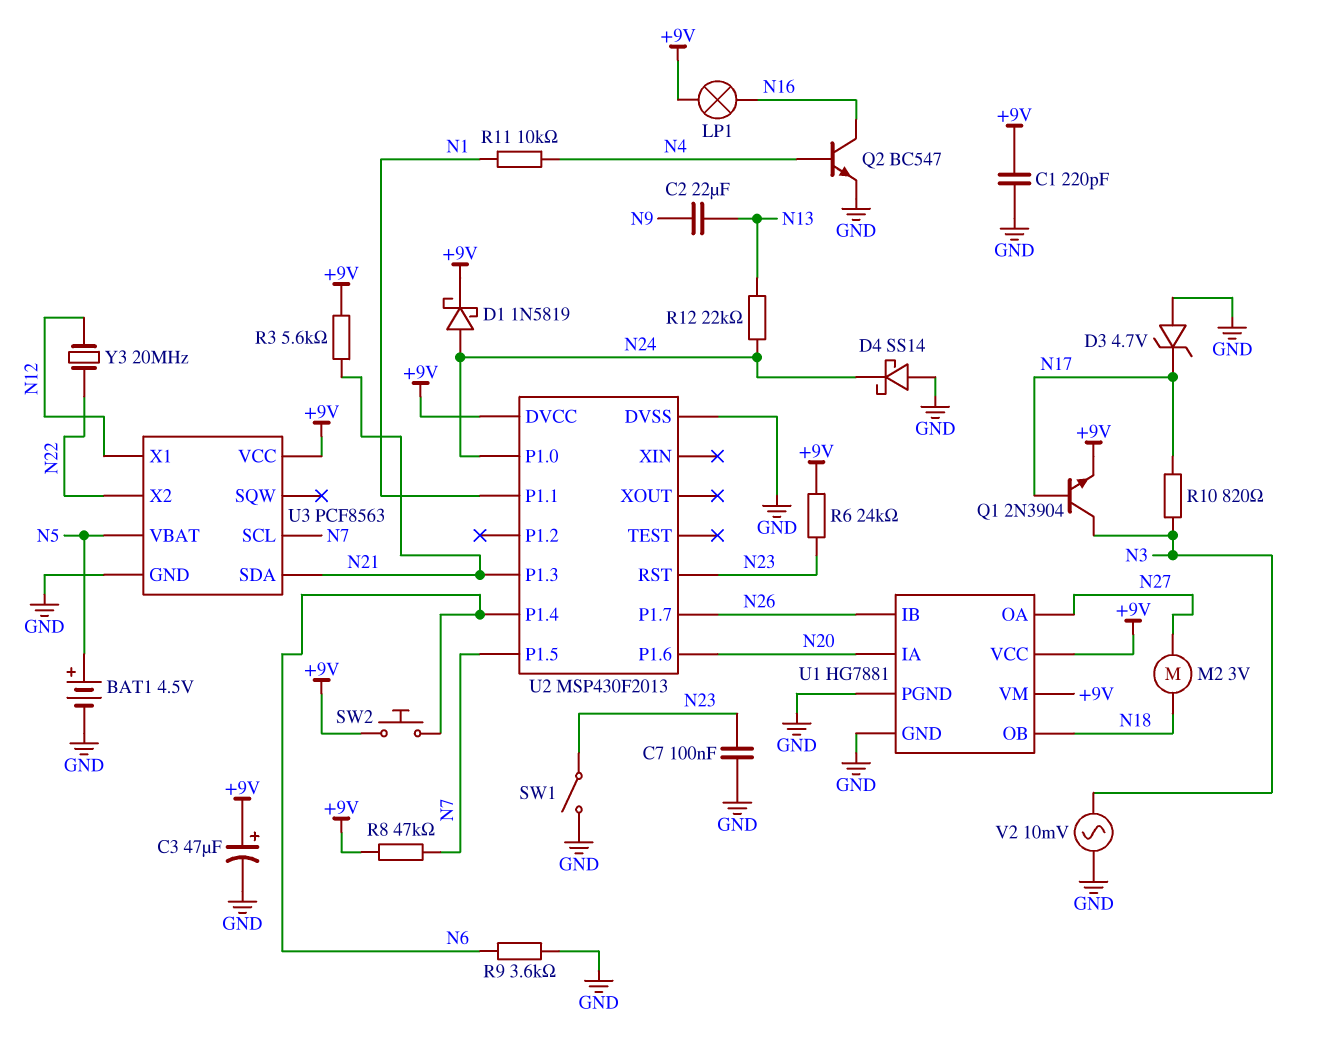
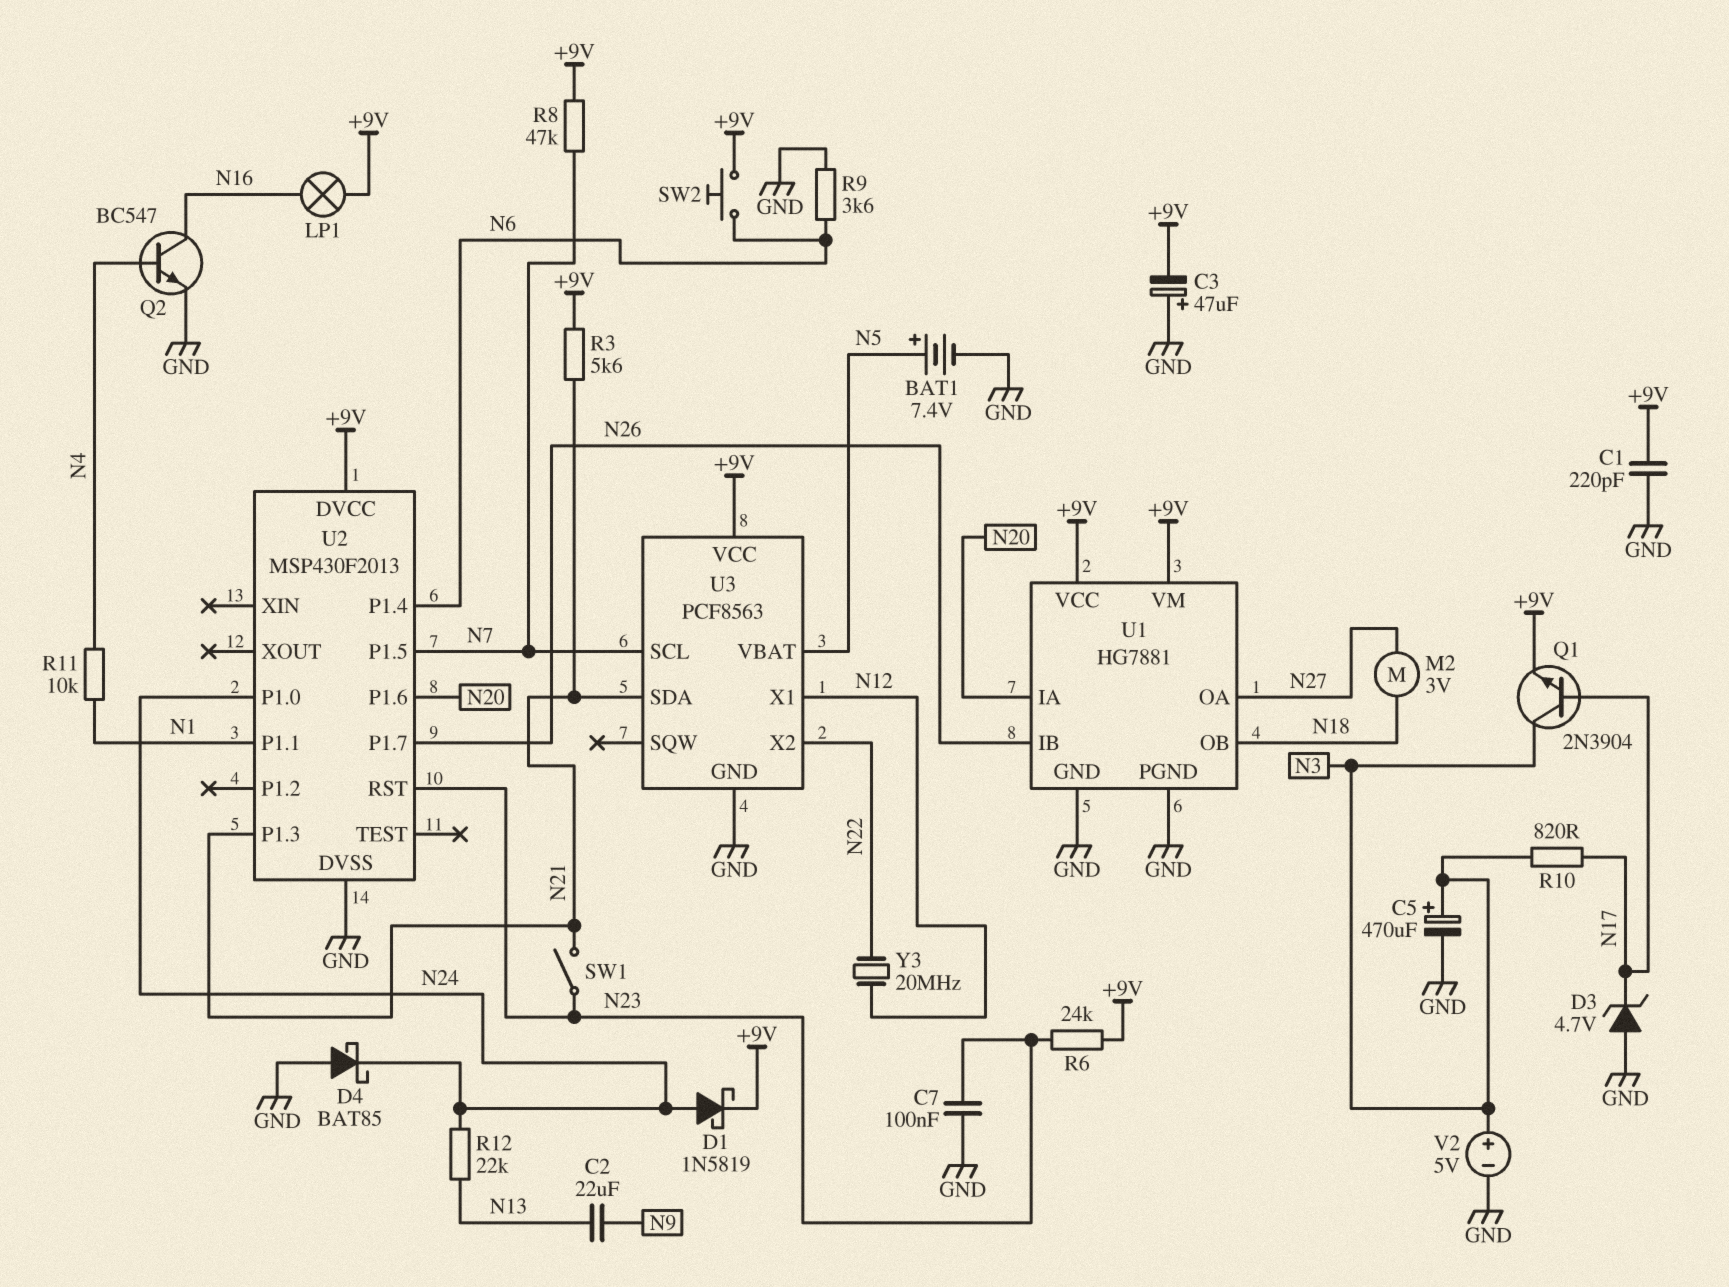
BAT1: 4.5V (plus N5, minus GND) -> 7.4V (plus N5, minus GND)
C3: 47uF (plus +9V, minus GND) -> 47uF (plus GND, minus +9V)
C5: none -> 470uF (plus N3, minus GND)
D4: schottky SS14 (A GND, K N24) -> schottky BAT85 (A GND, K N24)
SW1: switch (GND, N23) -> switch (N21, N23)
V2: AC 10mV (GND, N3) -> 5V (plus N3, minus GND)

